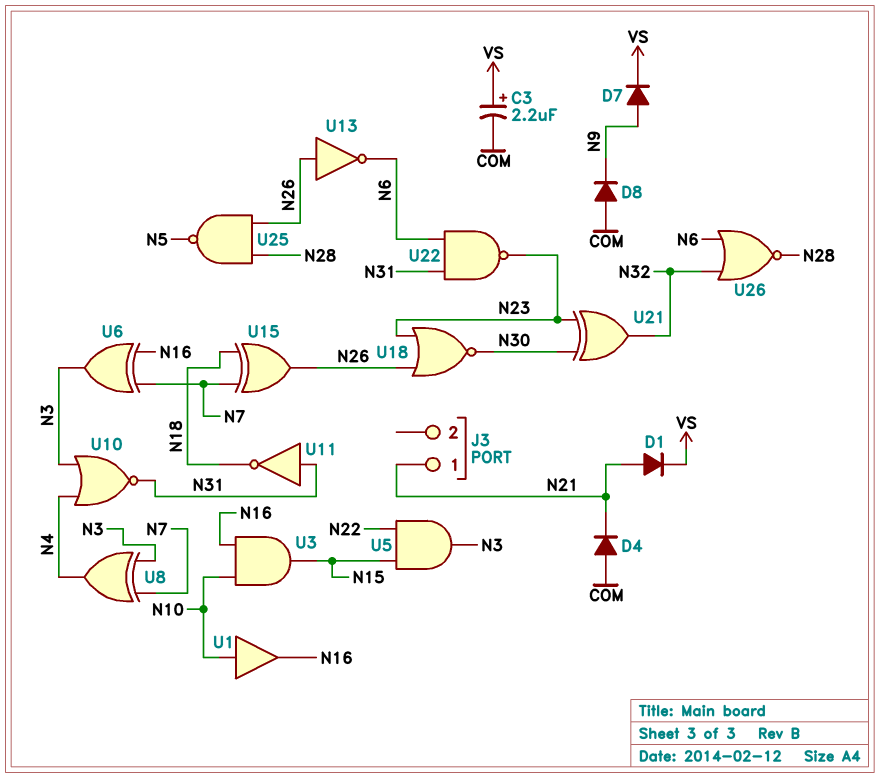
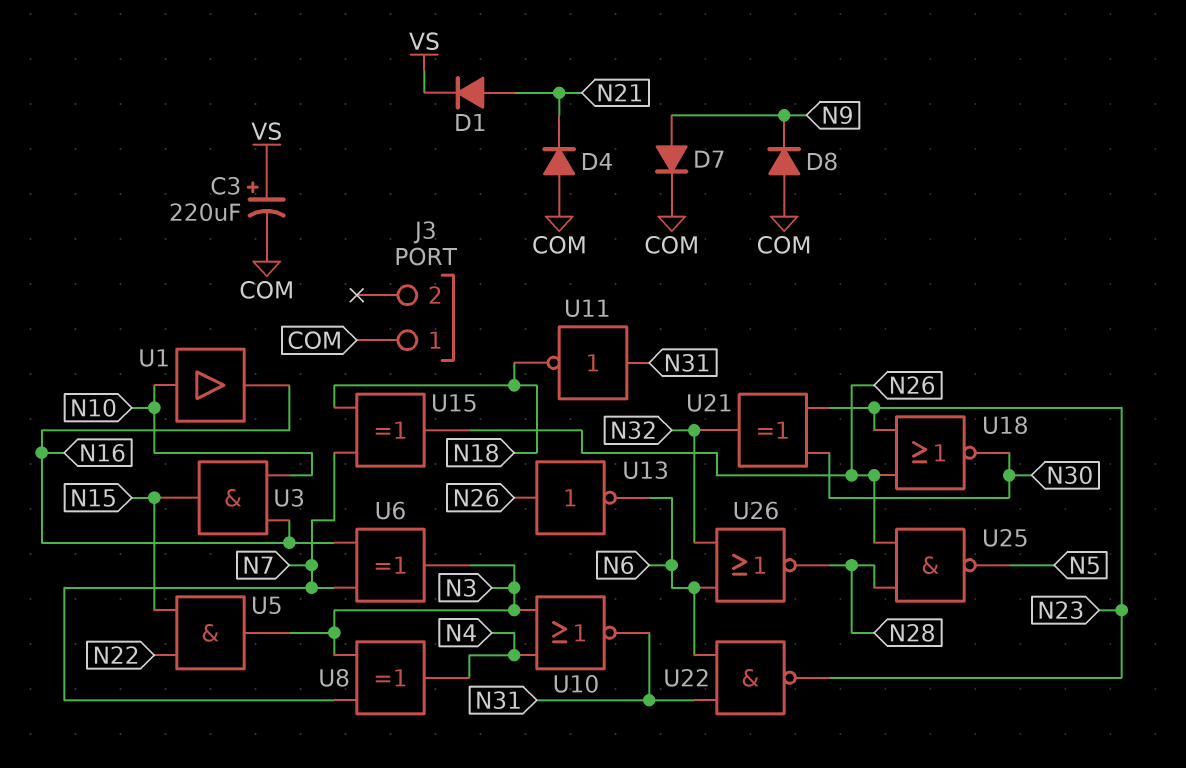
C3: 2.2uF (plus VS, minus COM) -> 220uF (plus VS, minus COM)
D7: diode (A N9, K VS) -> diode (A N9, K COM)
J3 pin 1: N21 -> COM

